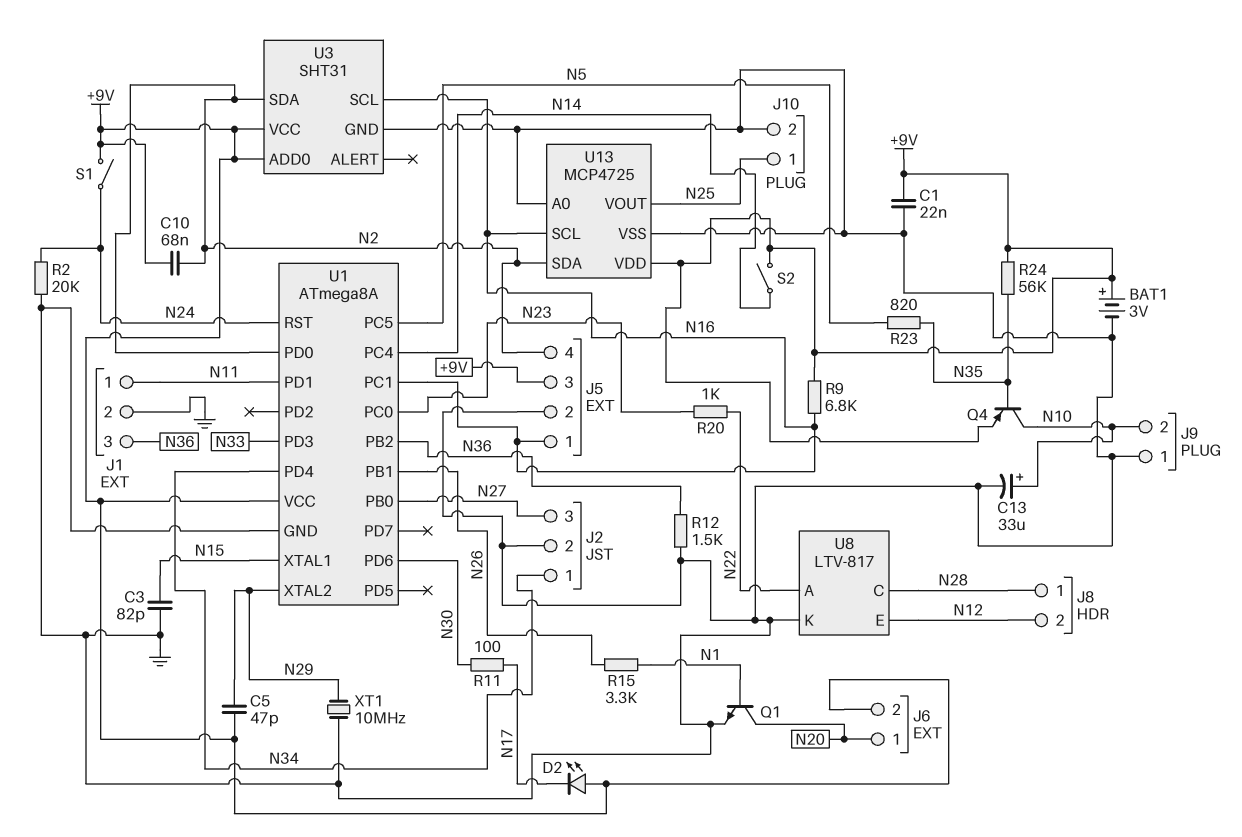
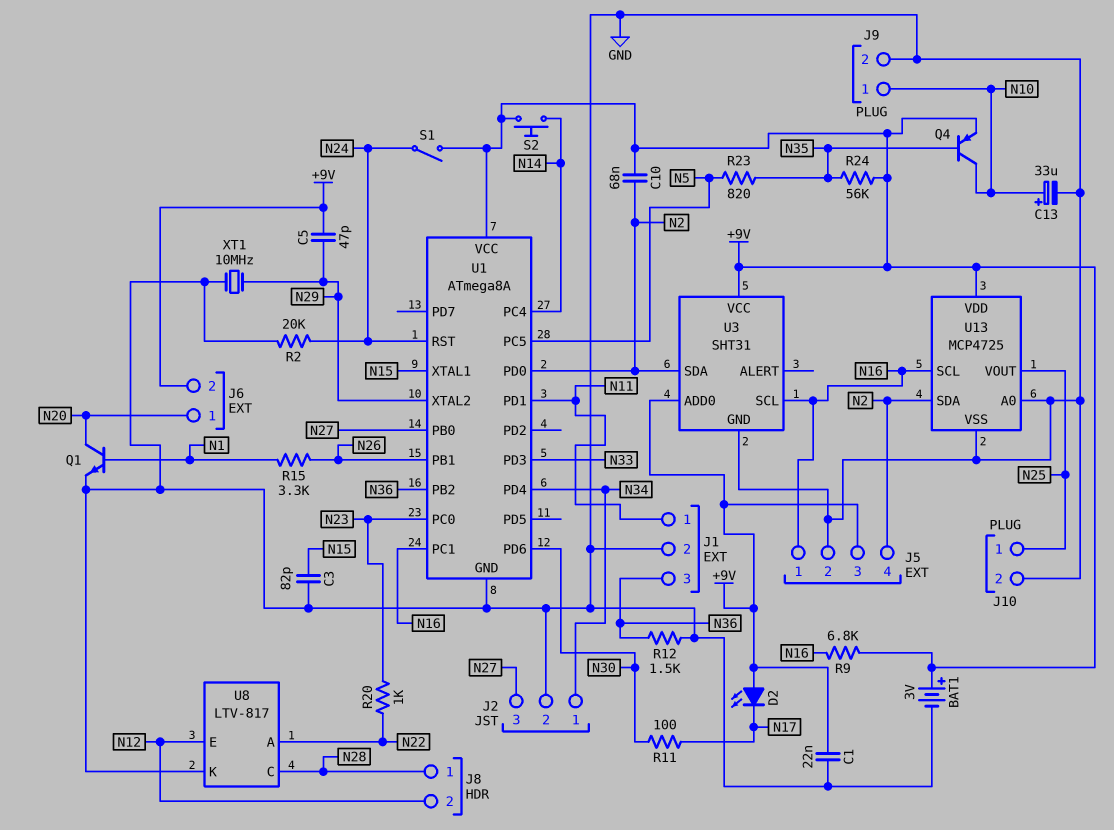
J9 pin 1: GND -> N10
J9 pin 2: N10 -> GND
S2: switch (+9V, N14) -> button (+9V, N14)

